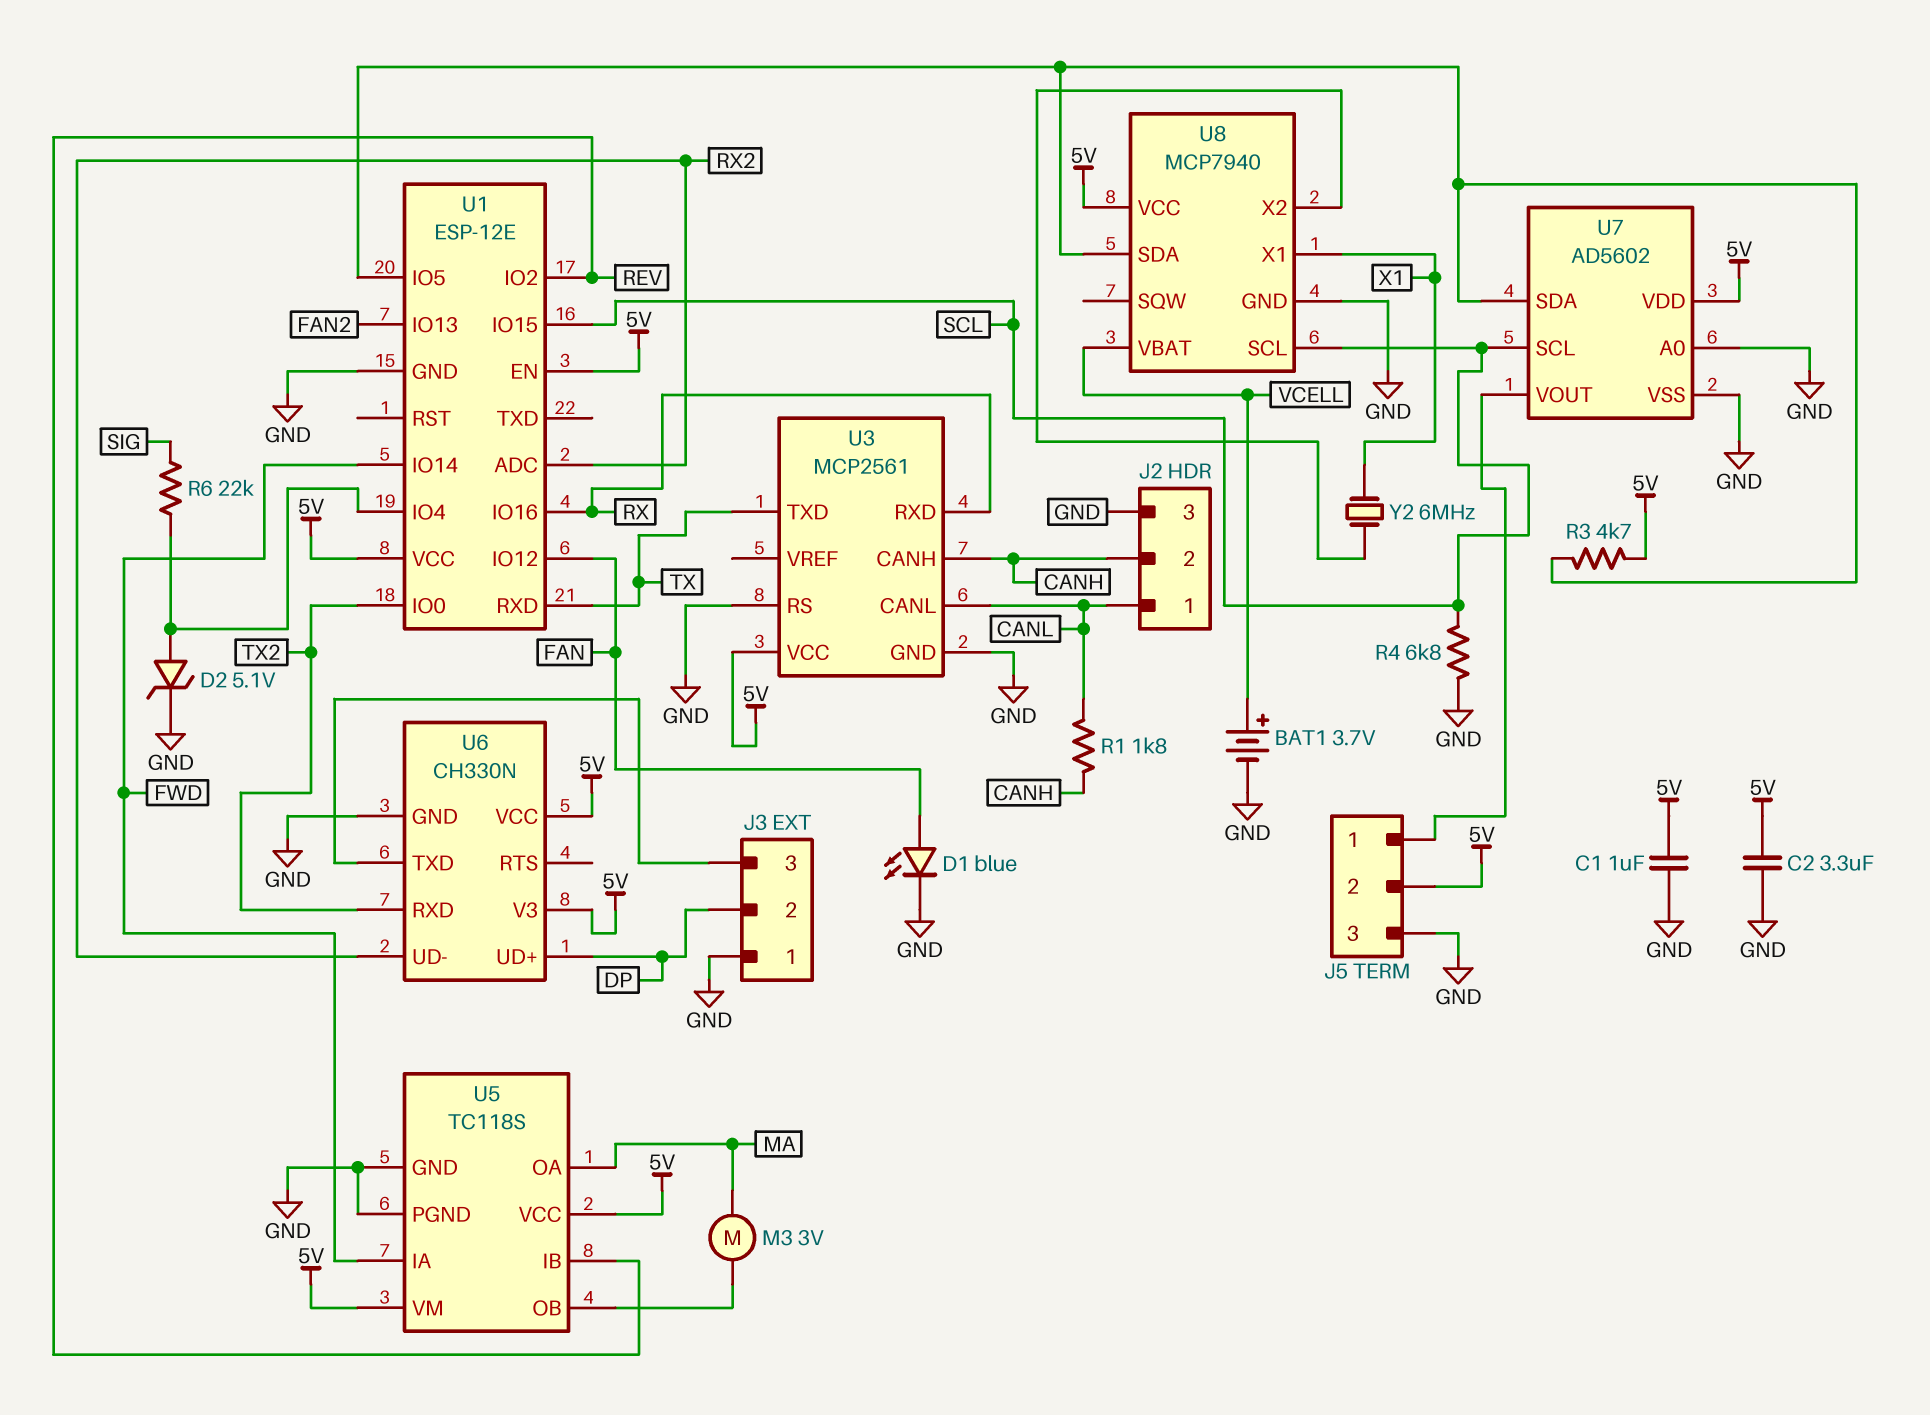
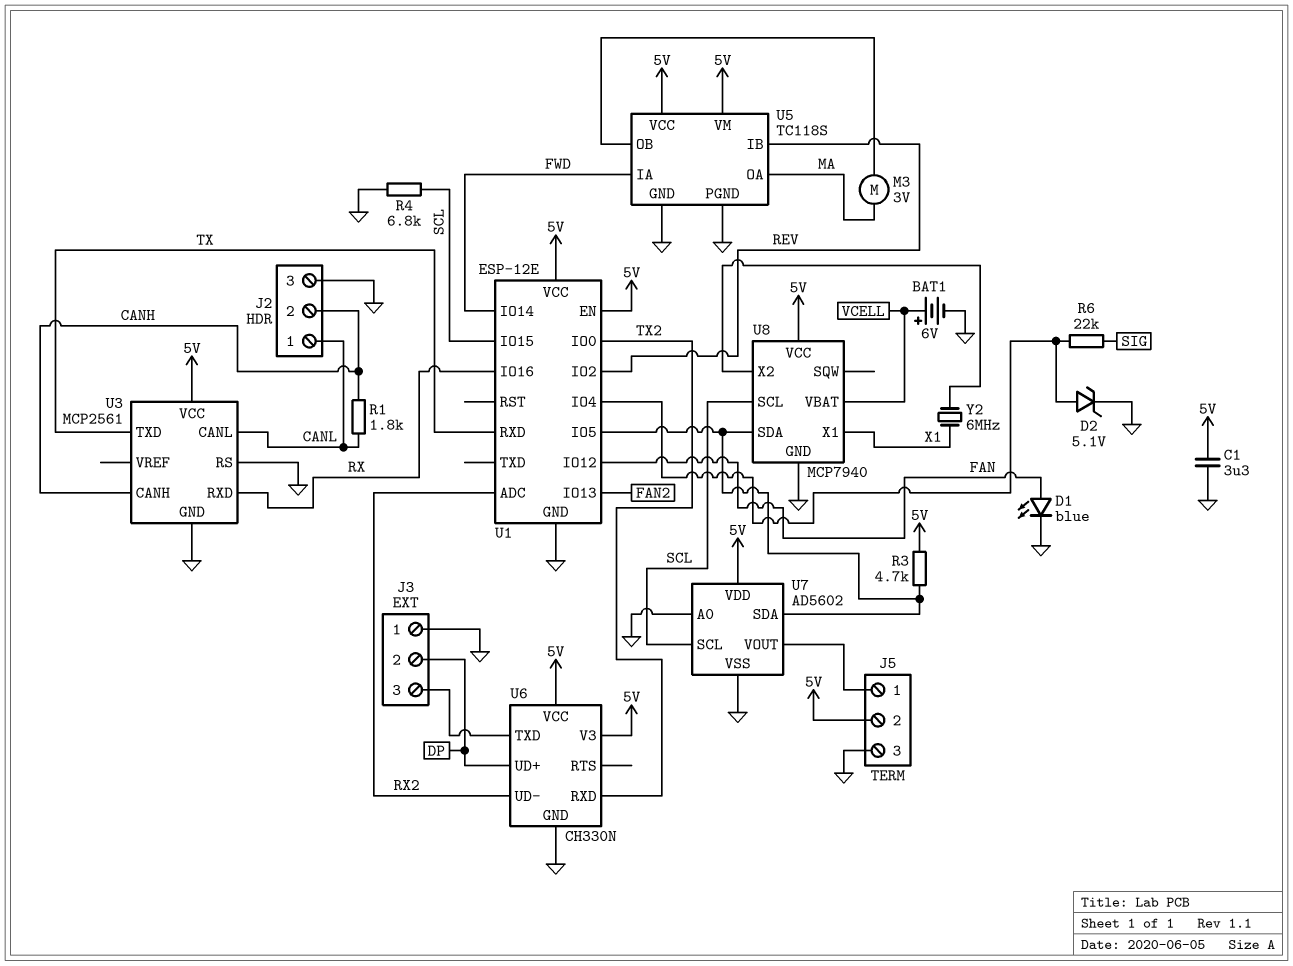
BAT1: 3.7V (plus VCELL, minus GND) -> 6V (plus VCELL, minus GND)
C1: 1uF (5V, GND) -> 3.3uF (5V, GND)
C2: 3.3uF (5V, GND) -> none

